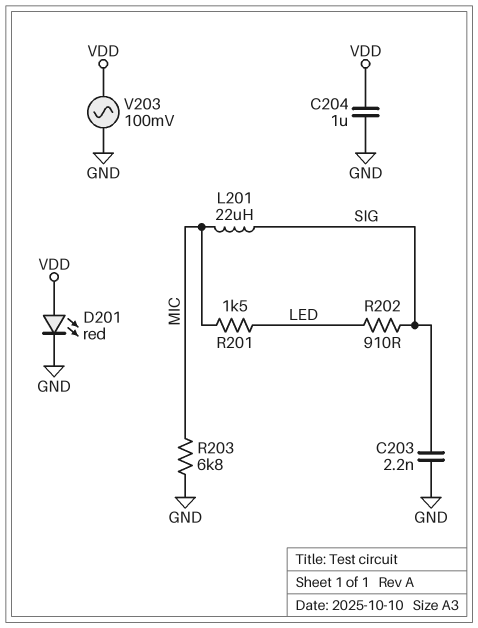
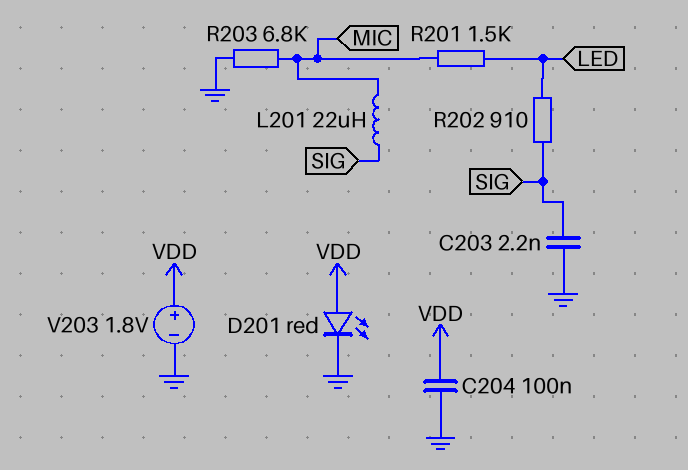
C204: 1uF (GND, VDD) -> 100nF (GND, VDD)
V203: AC 100mV (GND, VDD) -> 1.8V (plus VDD, minus GND)

